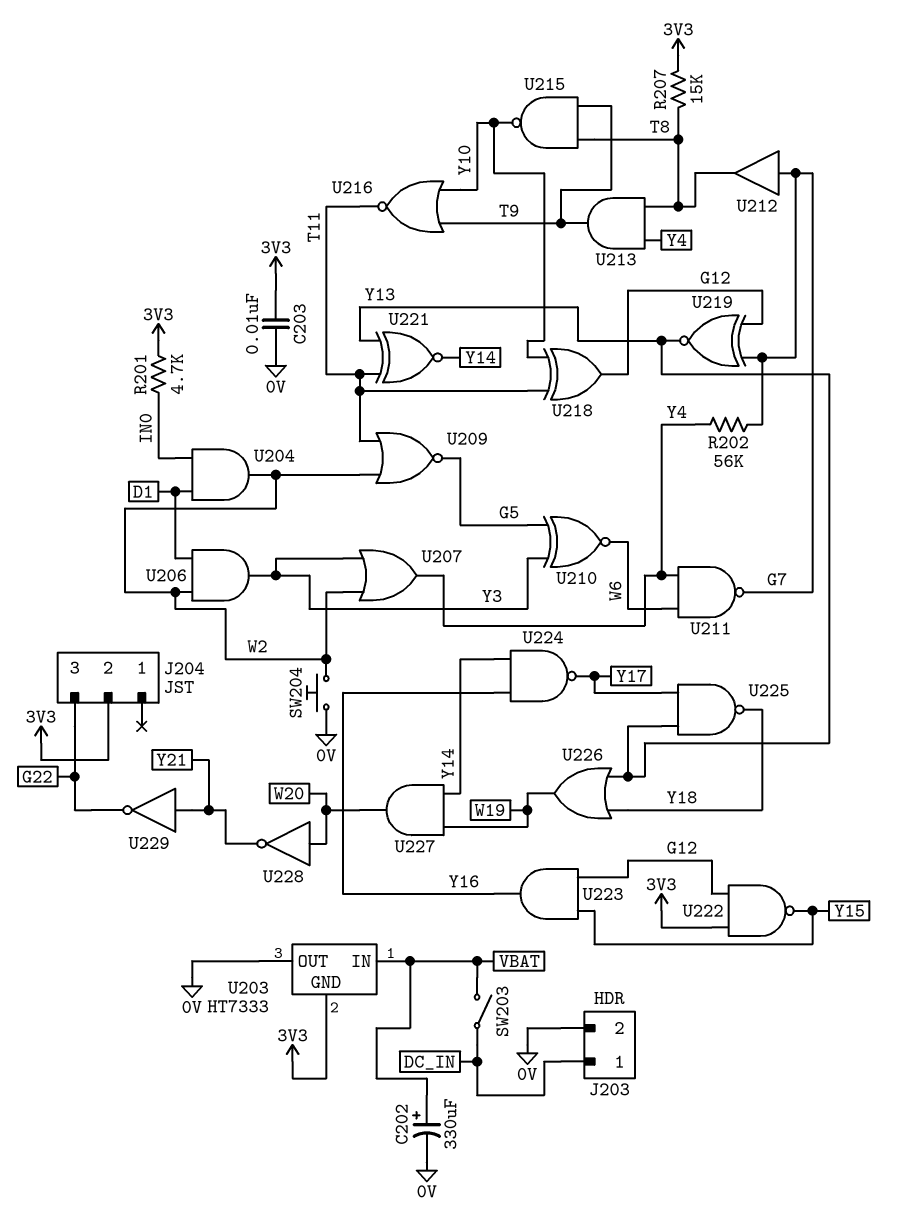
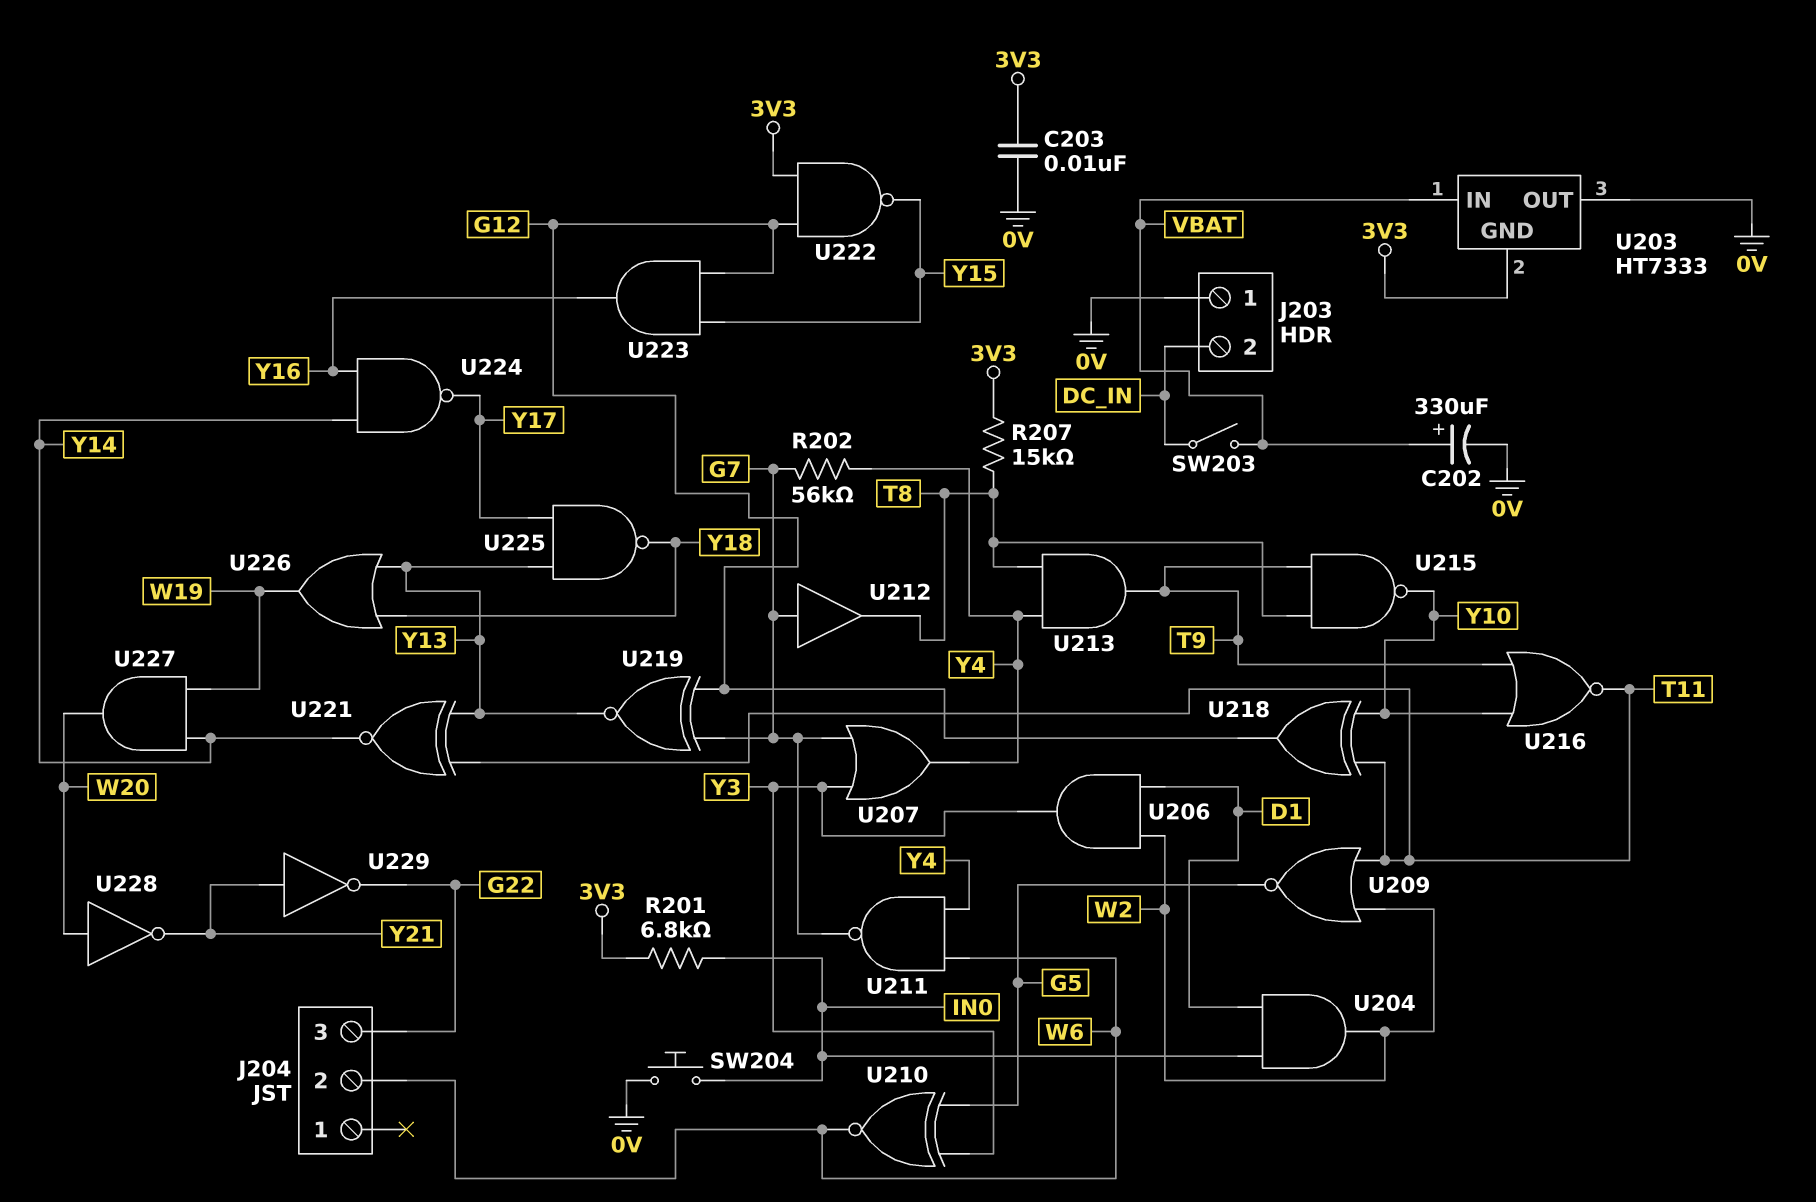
J203 pin 1: DC_IN -> 0V
J203 pin 2: 0V -> DC_IN
J204 pin 2: 3V3 -> W6
R201: 4.7k (3V3, IN0) -> 6.8k (3V3, IN0)
SW204: button (0V, W2) -> button (0V, IN0)
U207: OR (in W2, in Y3, out Y4) -> OR (in G7, in Y3, out Y4)

